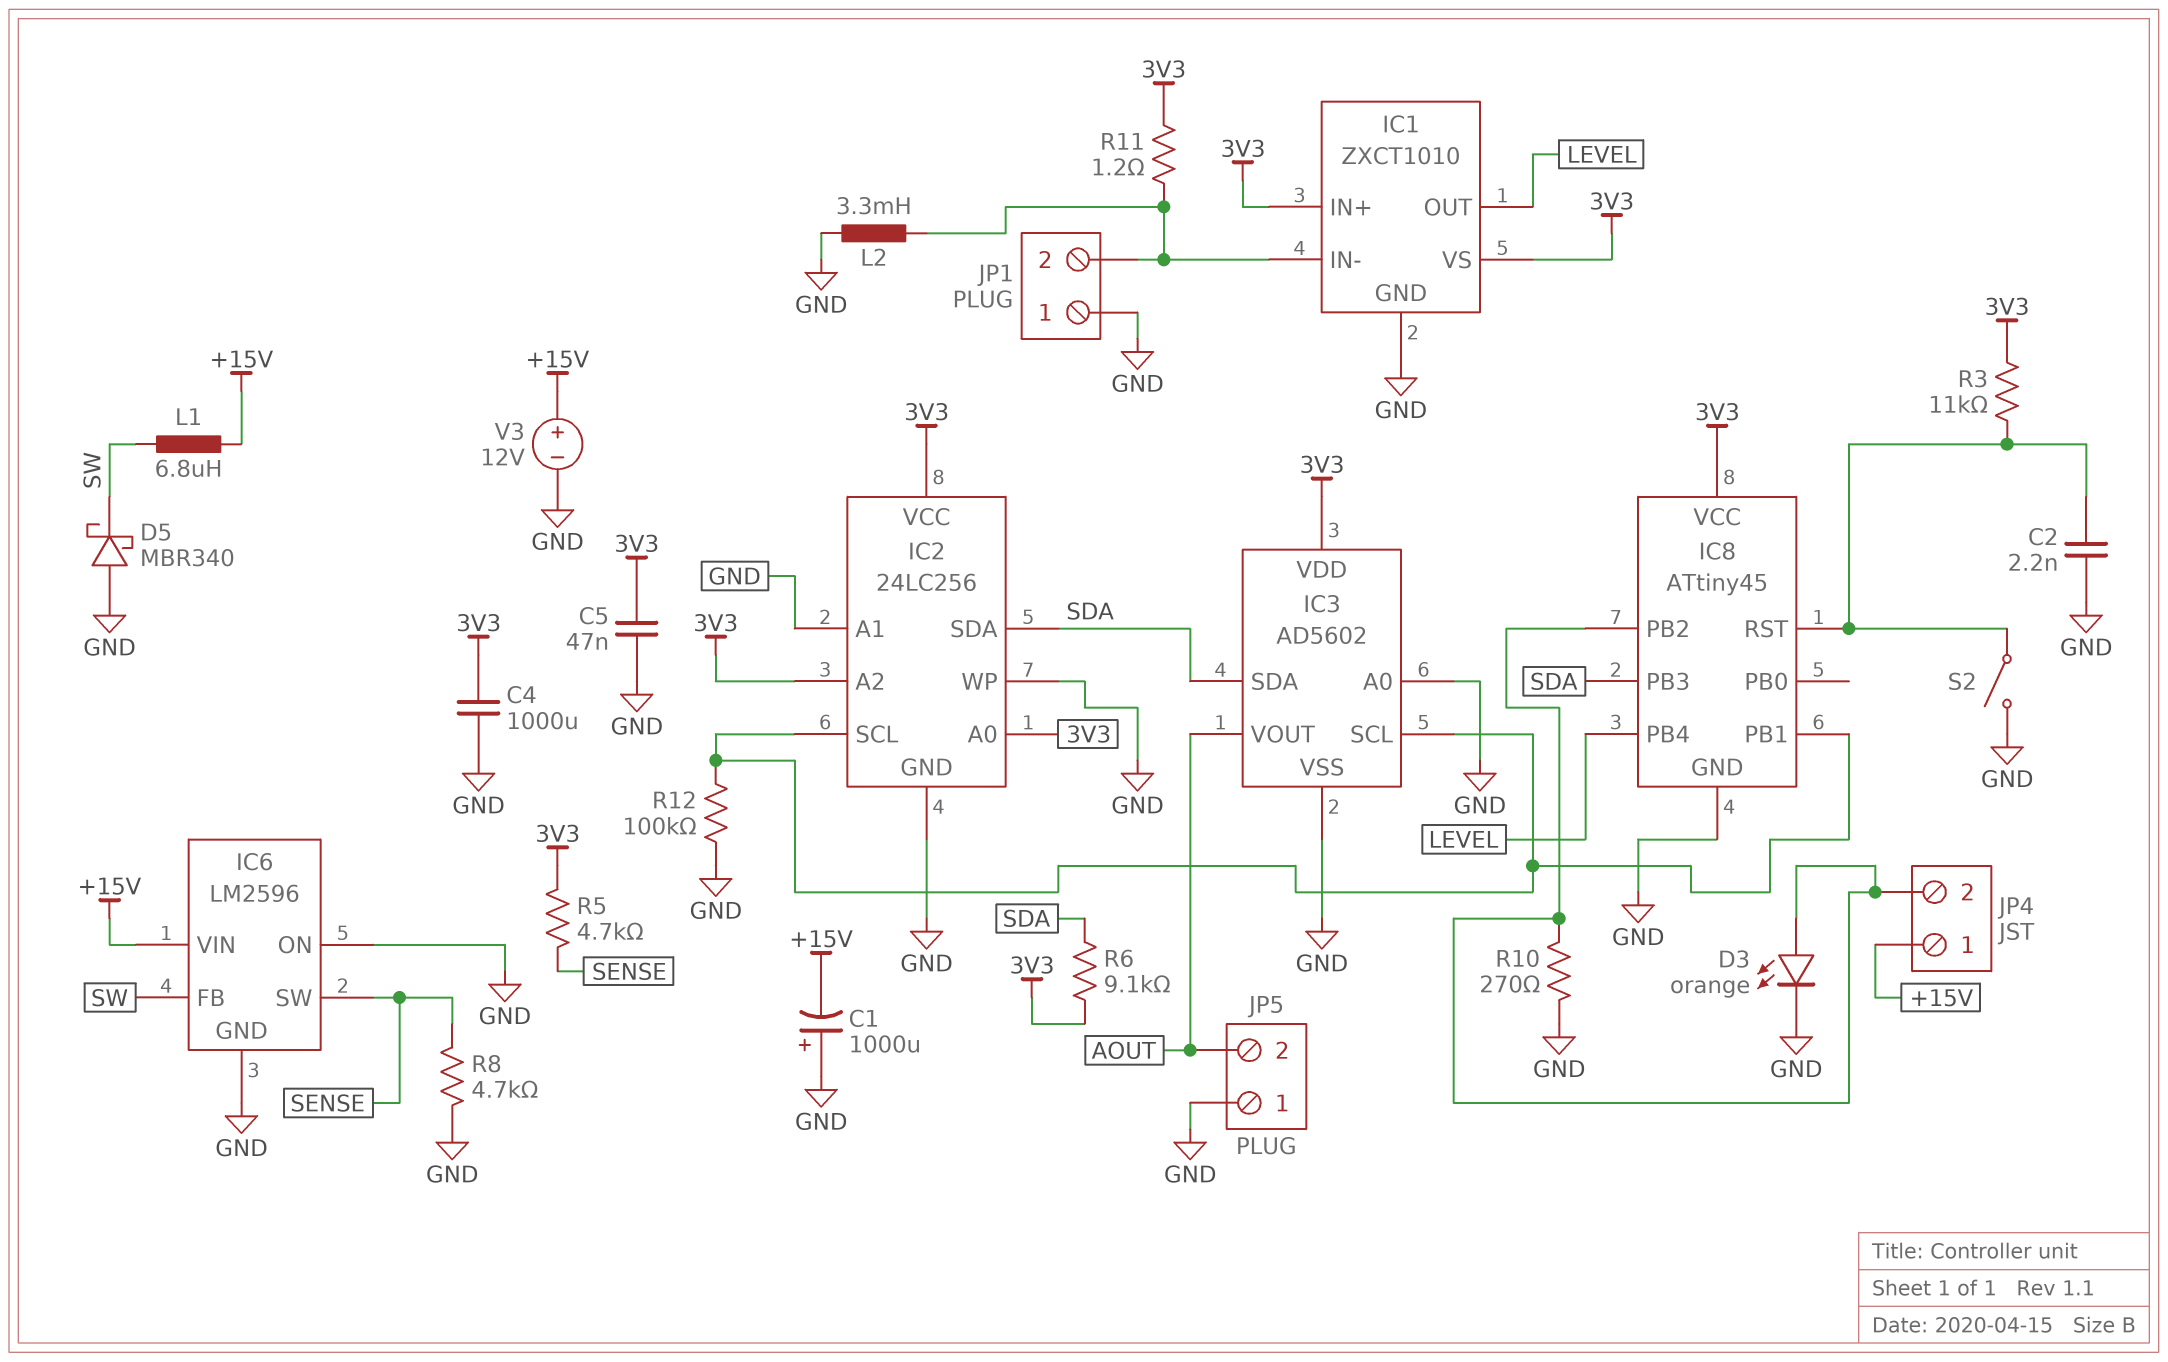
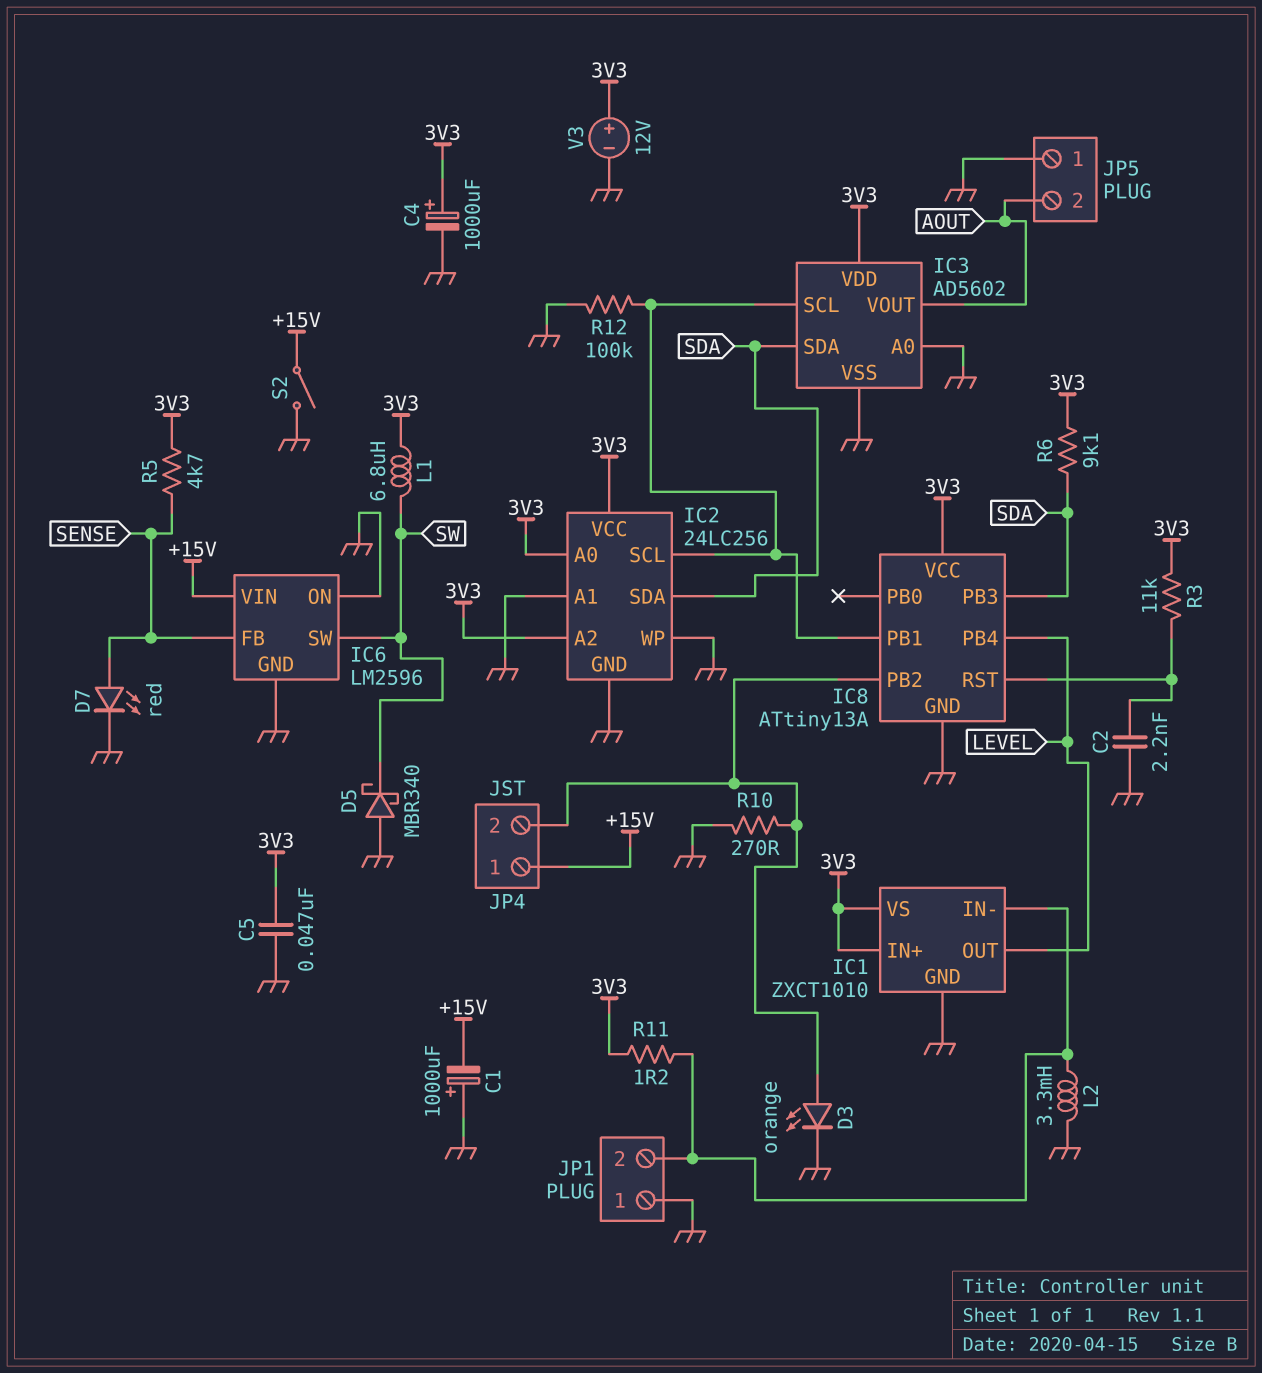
C4: 1000uF (3V3, GND) -> 1000uF (plus 3V3, minus GND)
D7: none -> LED red (A SENSE, K GND)
IC6 pin FB: SW -> SENSE
IC6 pin SW: SENSE -> SW
IC8: ATtiny45 -> ATtiny13A
L1: 6.8uH (+15V, SW) -> 6.8uH (3V3, SW)
R8: 4.7k (GND, SENSE) -> none
S2: switch (GND, IC8/RST) -> switch (+15V, GND)
V3: 12V (plus +15V, minus GND) -> 12V (plus 3V3, minus GND)

